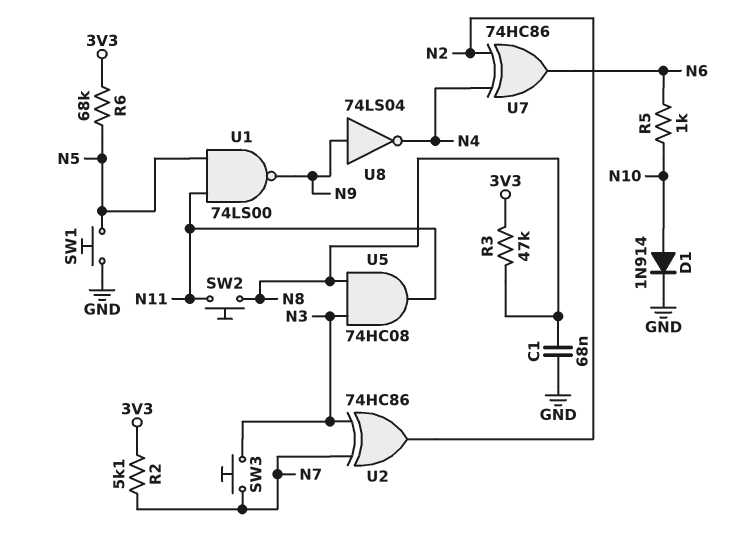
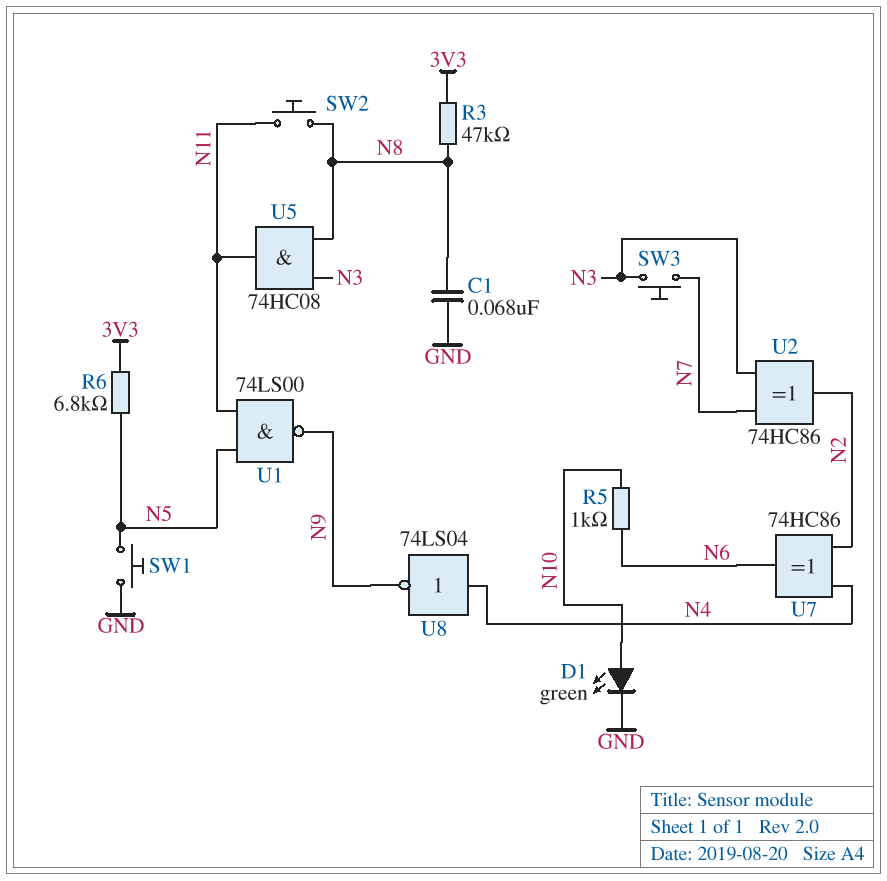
D1: diode 1N914 (A N10, K GND) -> LED green (A N10, K GND)
R2: 5.1k (3V3, N7) -> none
R6: 68k (3V3, N5) -> 6.8k (3V3, N5)
U8: NOT 74LS04 (in N9, out N4) -> NOT 74LS04 (in N4, out N9)

